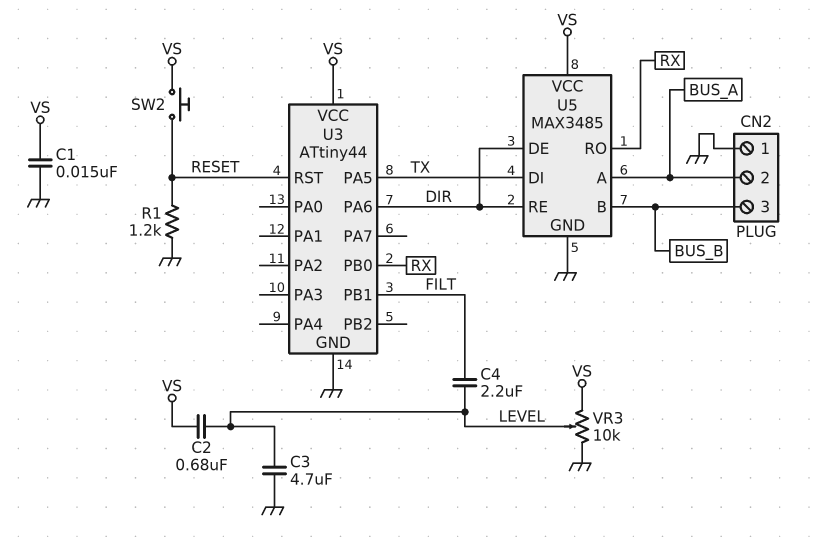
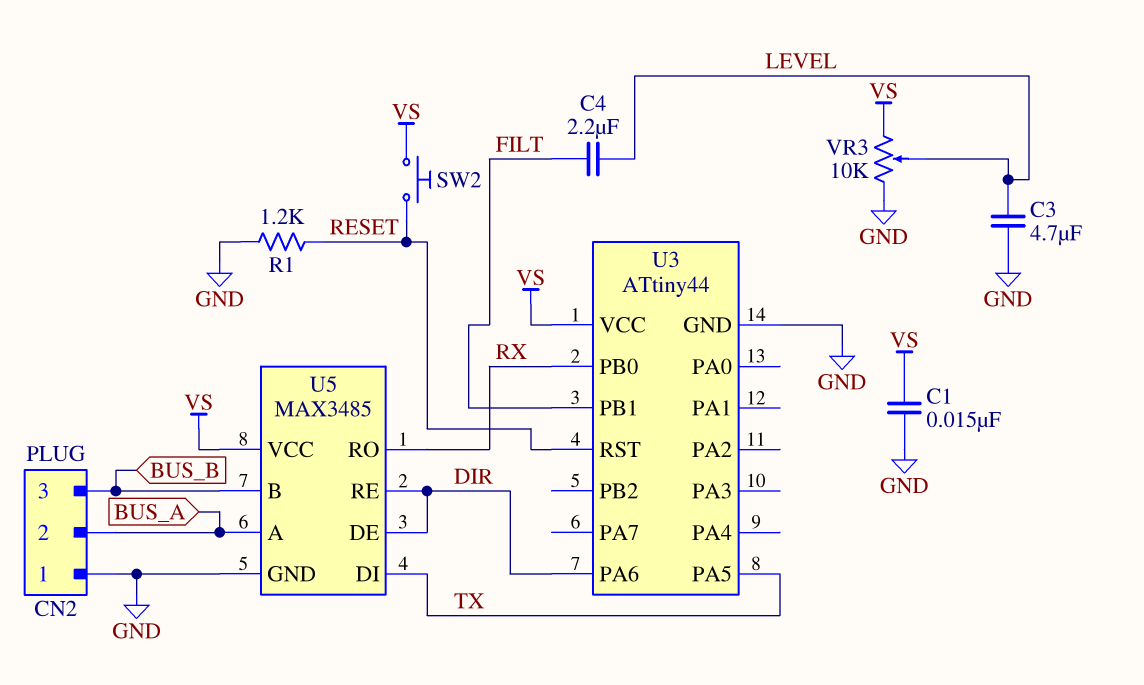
C2: 680nF (LEVEL, VS) -> none

